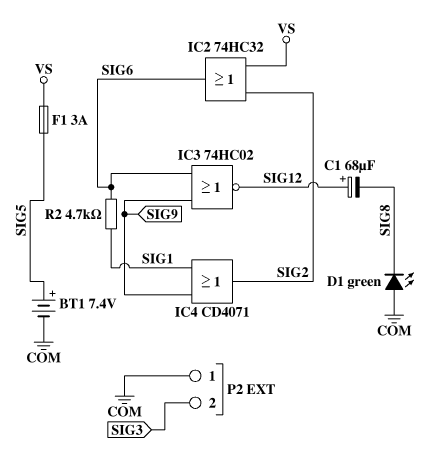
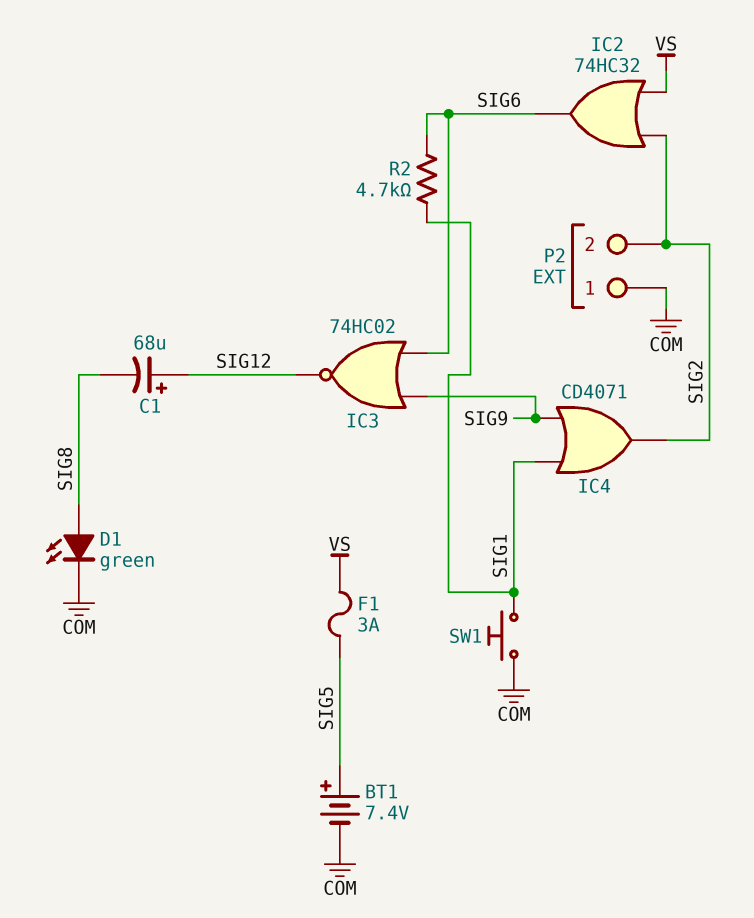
D1: LED green (A COM, K SIG8) -> LED green (A SIG8, K COM)
P2 pin 2: SIG3 -> SIG2
SW1: none -> button (COM, SIG1)

